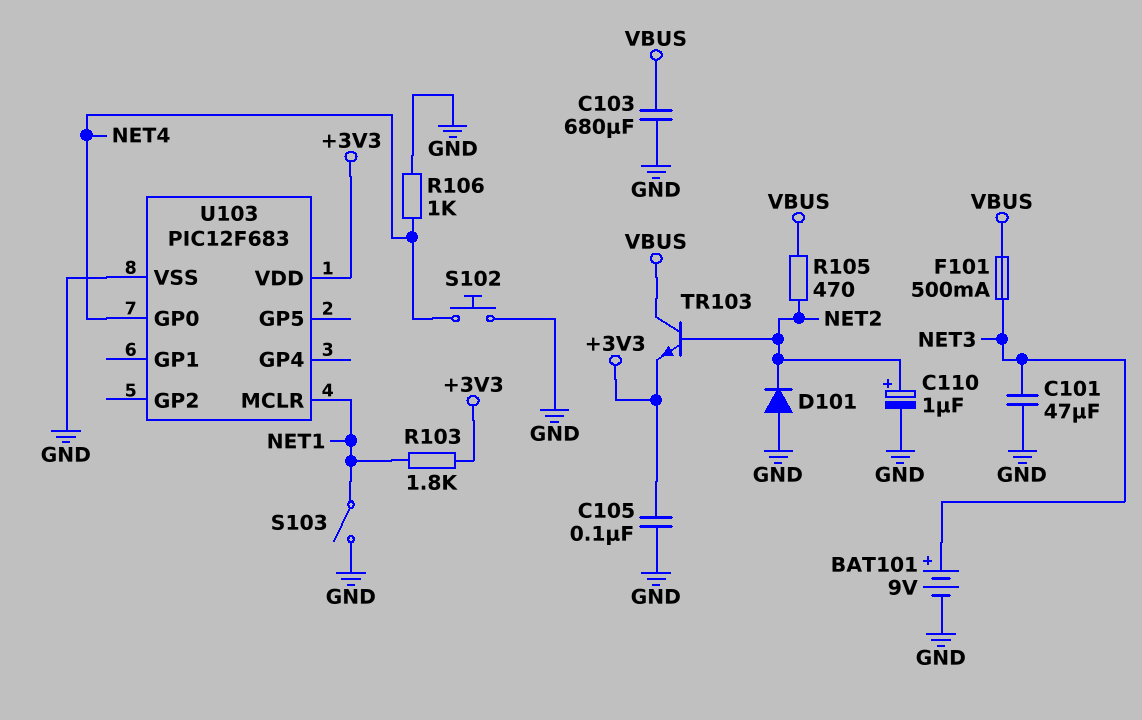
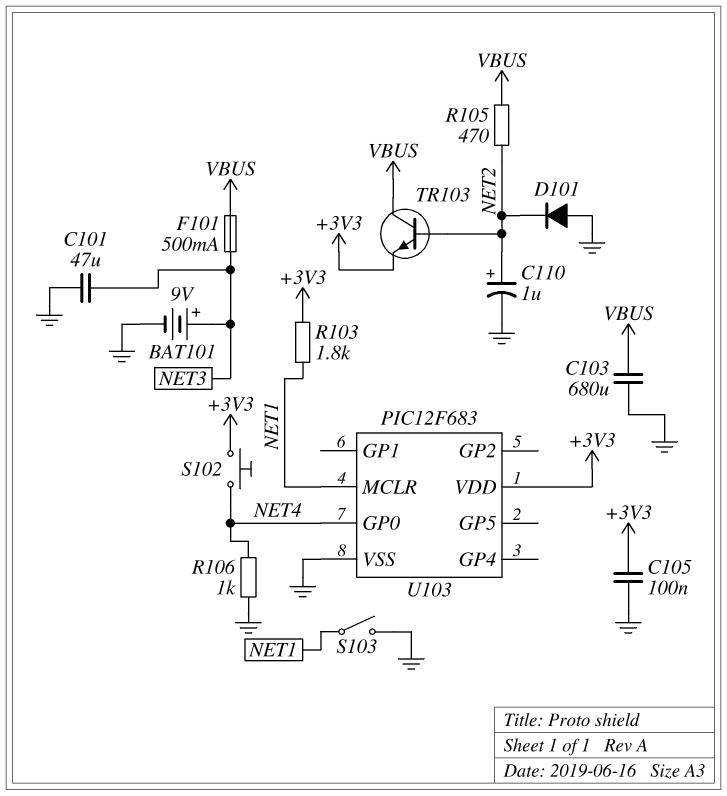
S102: button (GND, NET4) -> button (+3V3, NET4)

